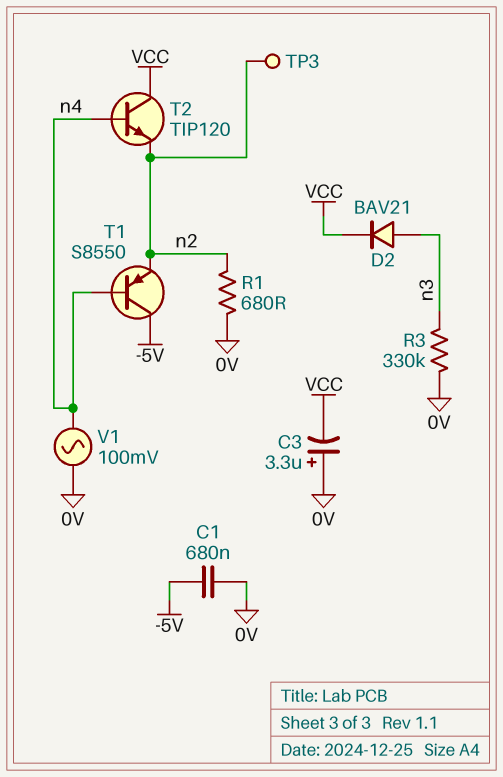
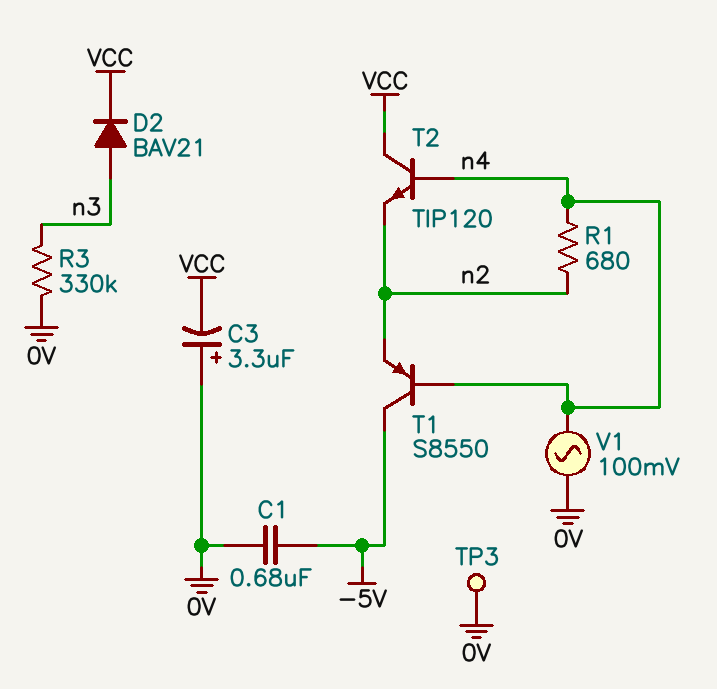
R1: 680 (0V, n2) -> 680 (n2, n4)
TP3: test point (n2) -> test point (0V)

